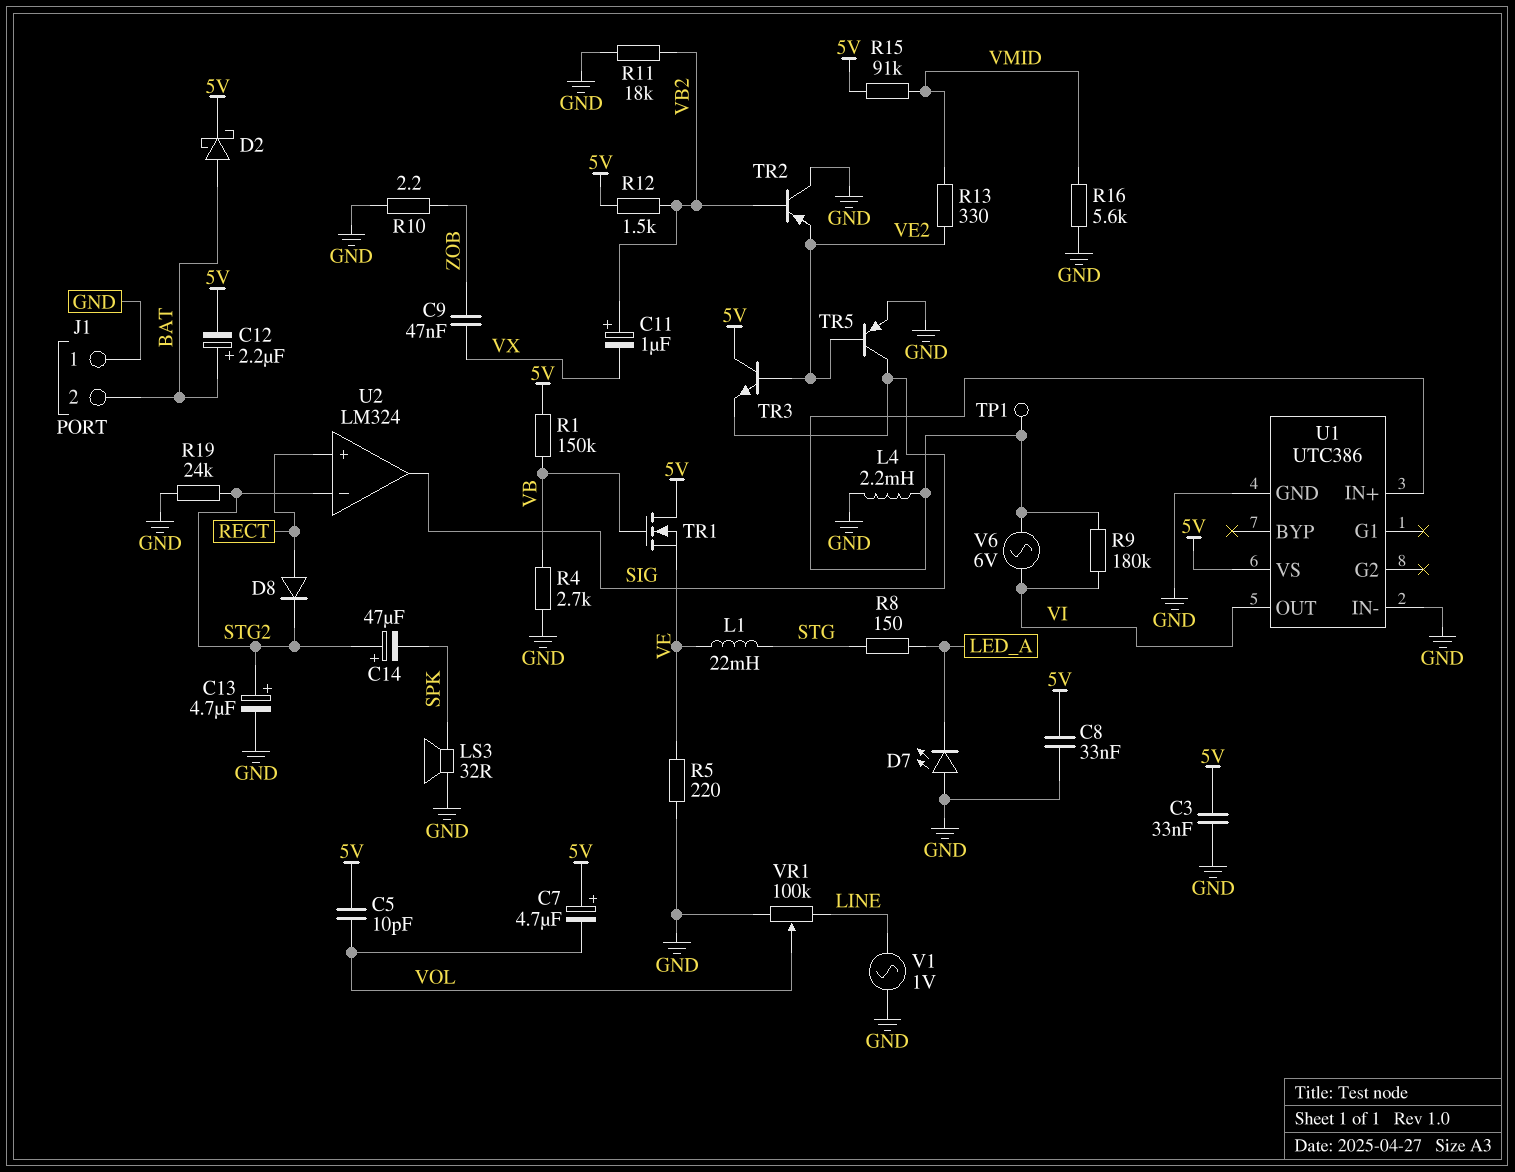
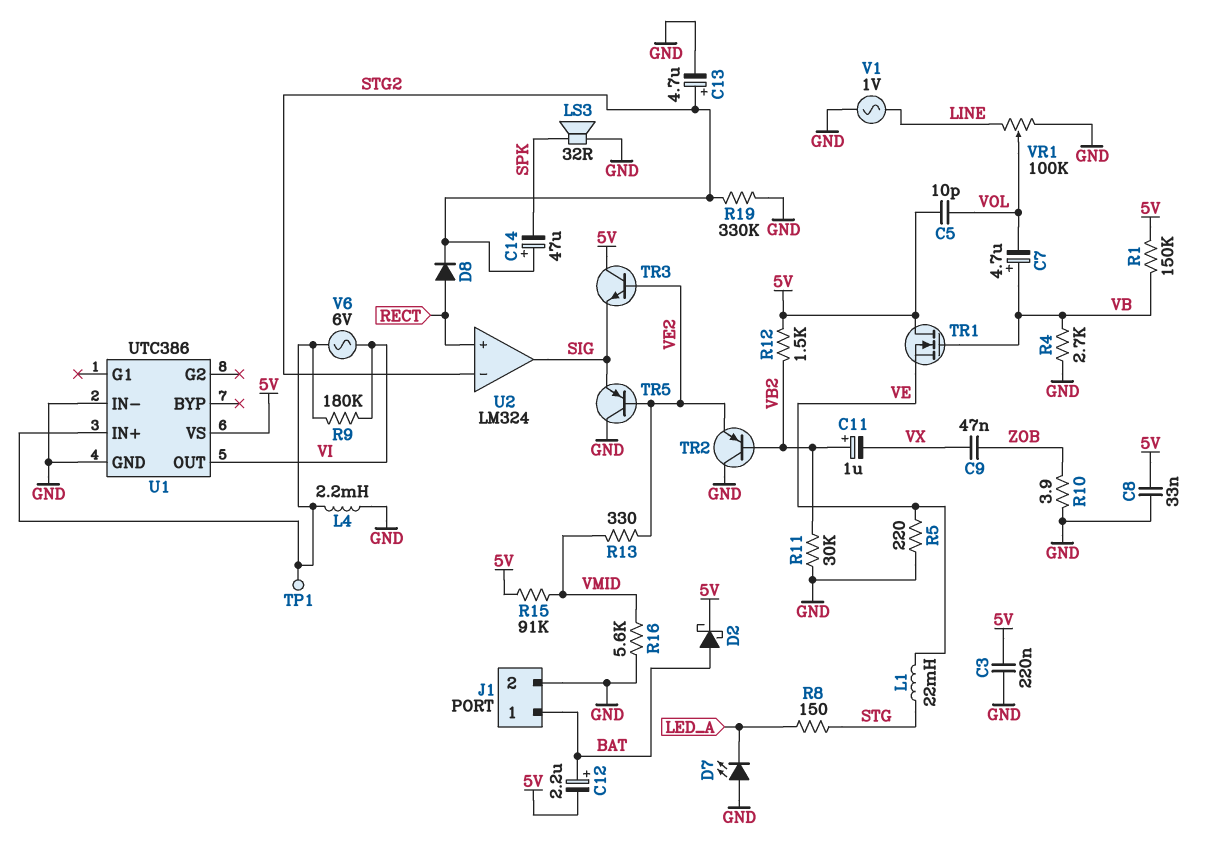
C3: 33nF (5V, GND) -> 220nF (5V, GND)
C7: 4.7uF (plus 5V, minus VOL) -> 4.7uF (plus VB, minus VOL)
J1 pin 1: GND -> BAT
J1 pin 2: BAT -> GND
R10: 2.2 (GND, ZOB) -> 3.9 (GND, ZOB)
R11: 18k (GND, VB2) -> 30k (GND, VB2)
R19: 24k (GND, STG2) -> 330k (GND, STG2)
TR5: PNP (B VE2, C SIG, E GND) -> PNP (B VE2, C GND, E SIG)

